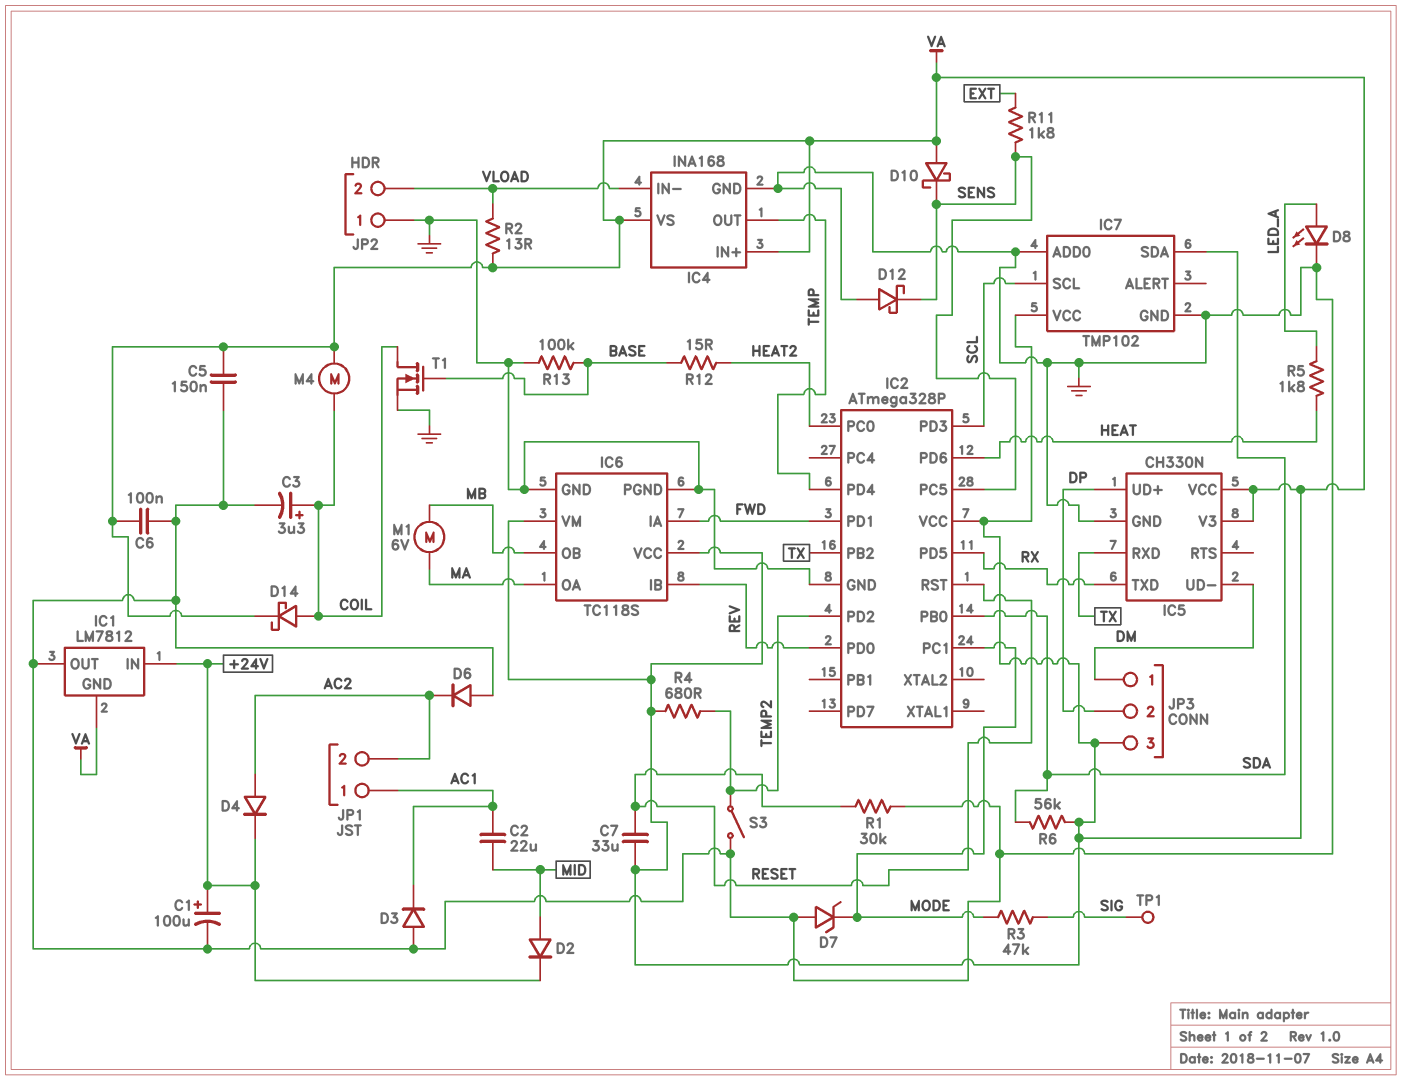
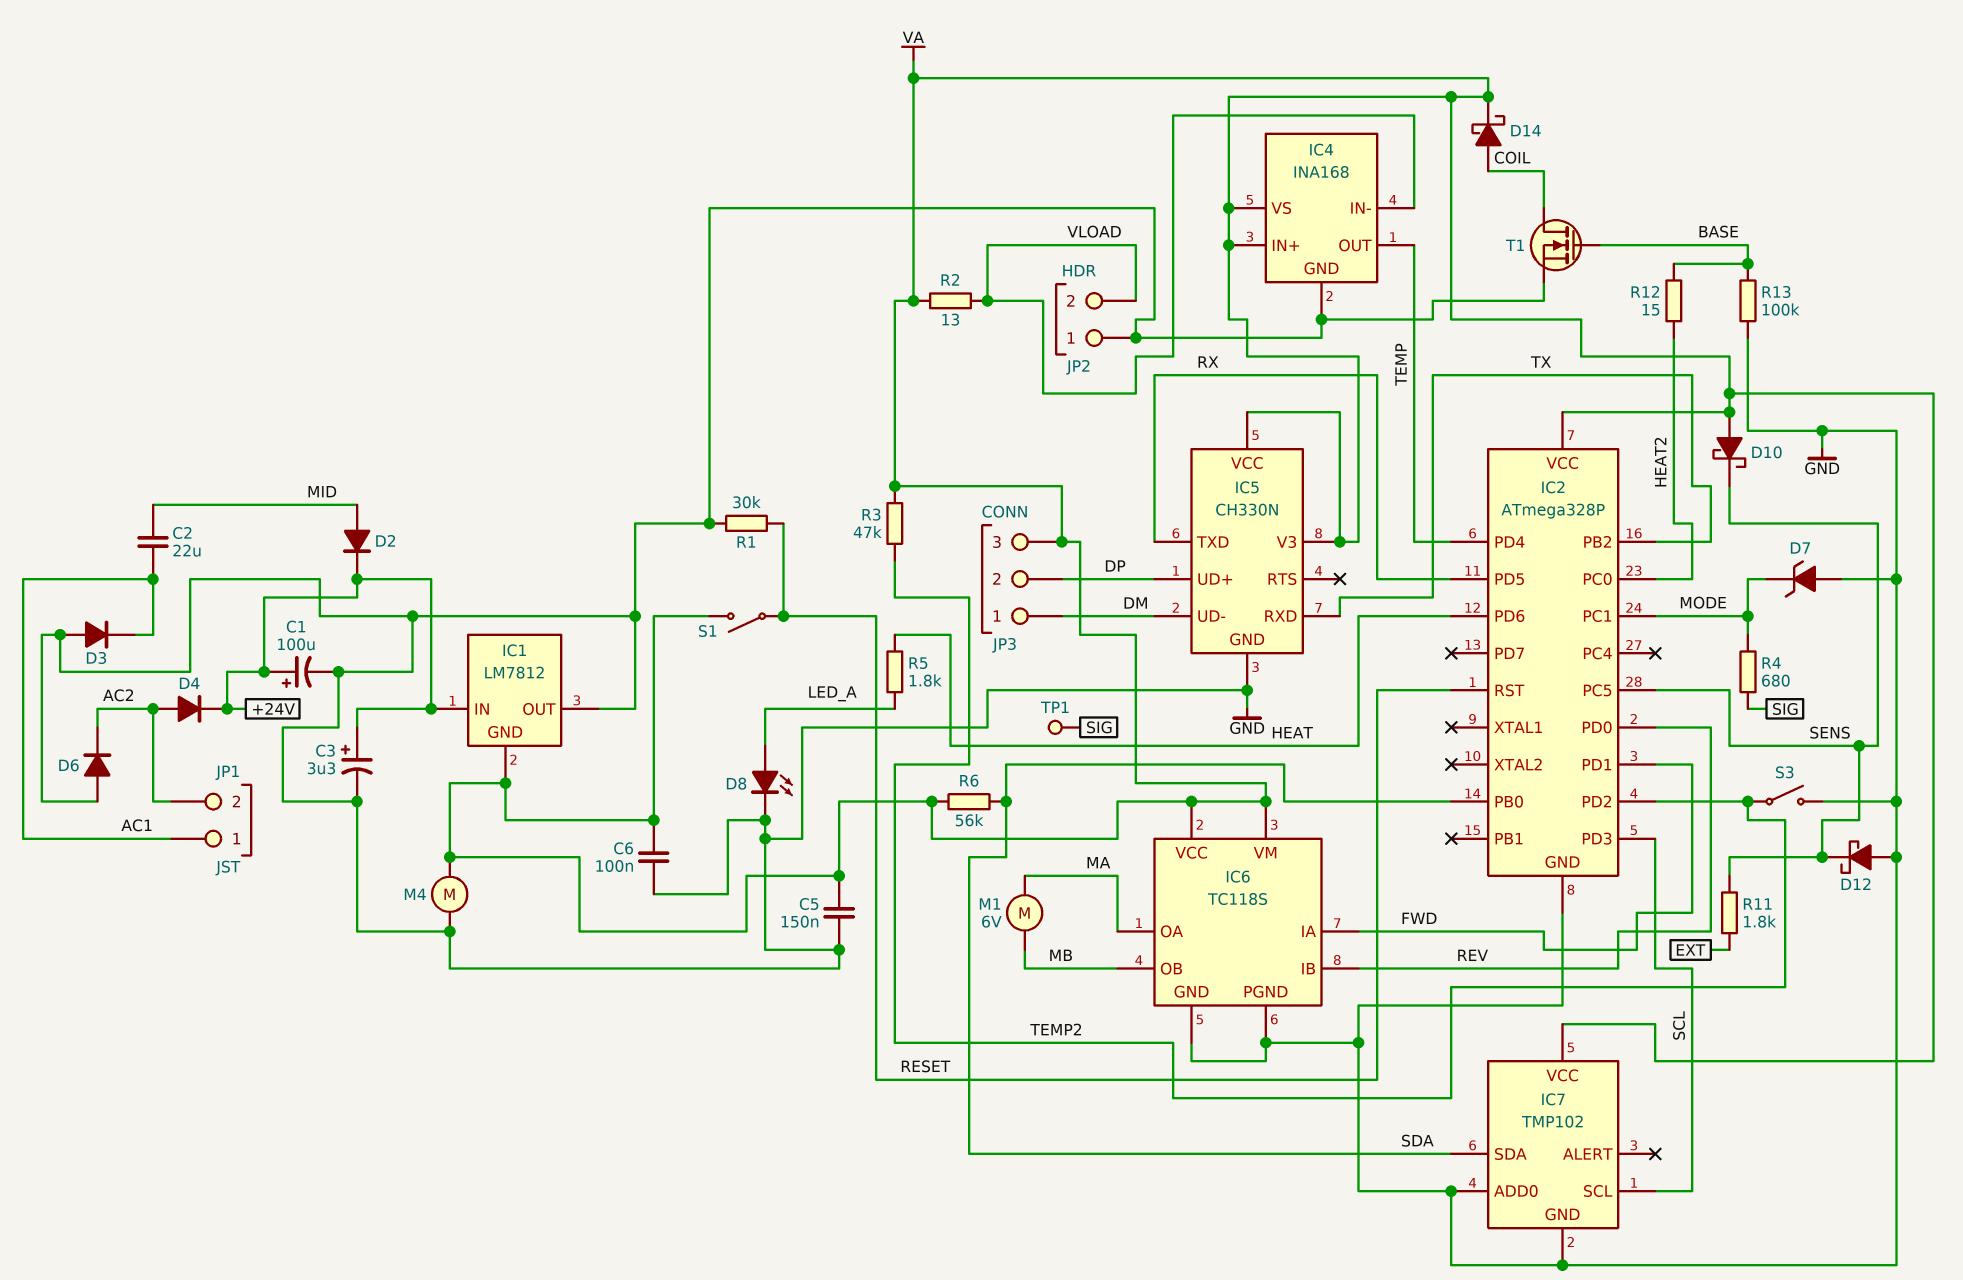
C3: 3.3uF (plus COIL, minus GND) -> 3.3uF (plus +24V, minus GND)
C7: 33uF (RESET, VA) -> none
M4: motor (COIL, VA) -> motor (GND, VA)
R3: 47k (MODE, SIG) -> 47k (TEMP2, VA)
R4: 680 (TEMP2, VA) -> 680 (MODE, SIG)
S1: none -> switch (RESET, VA)

